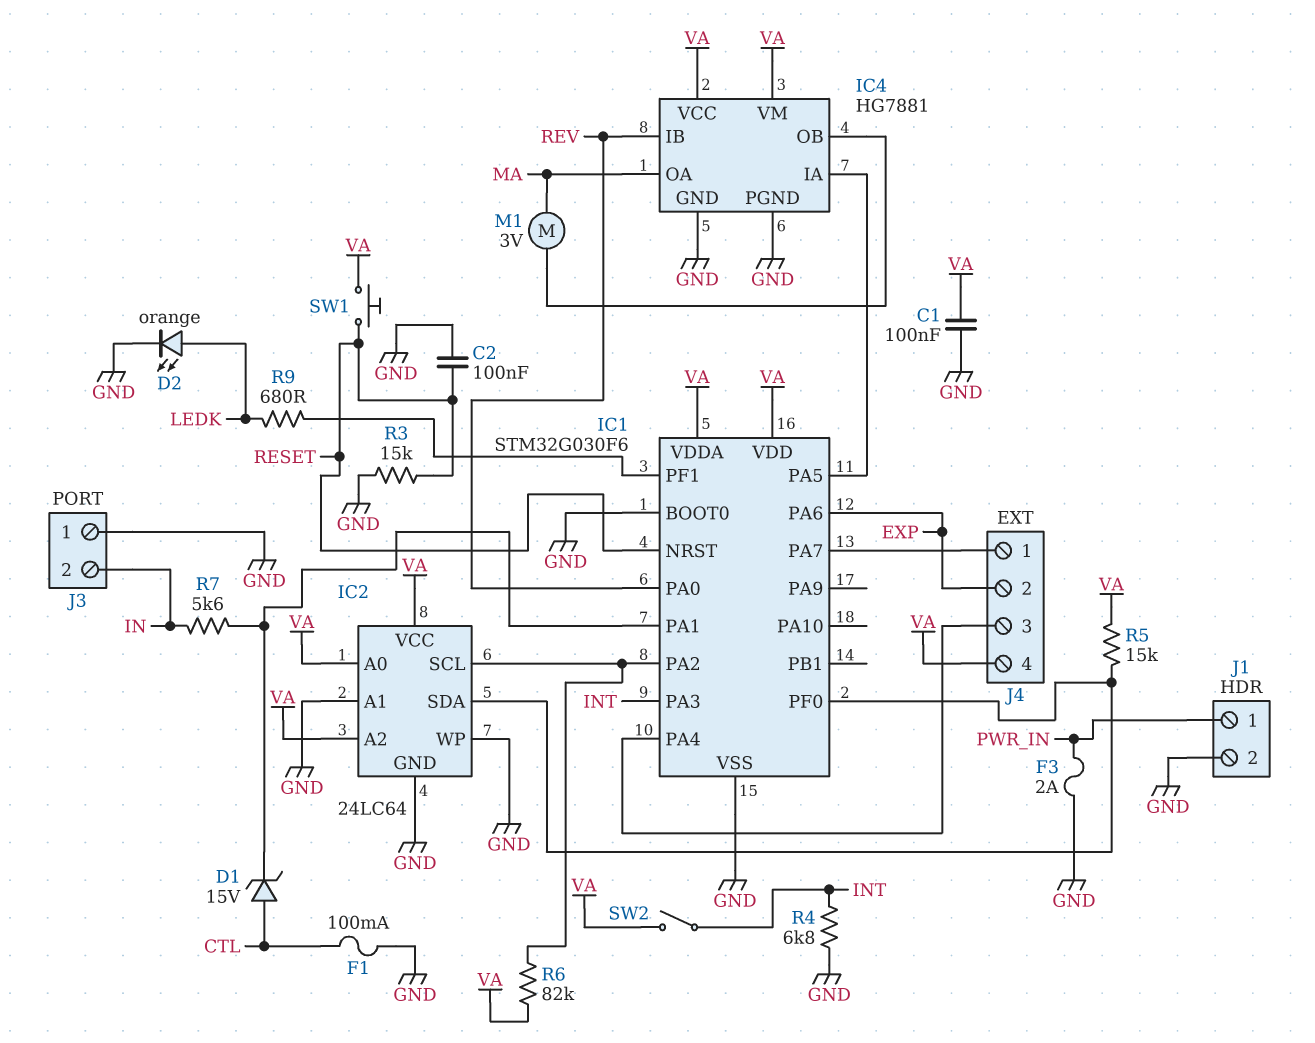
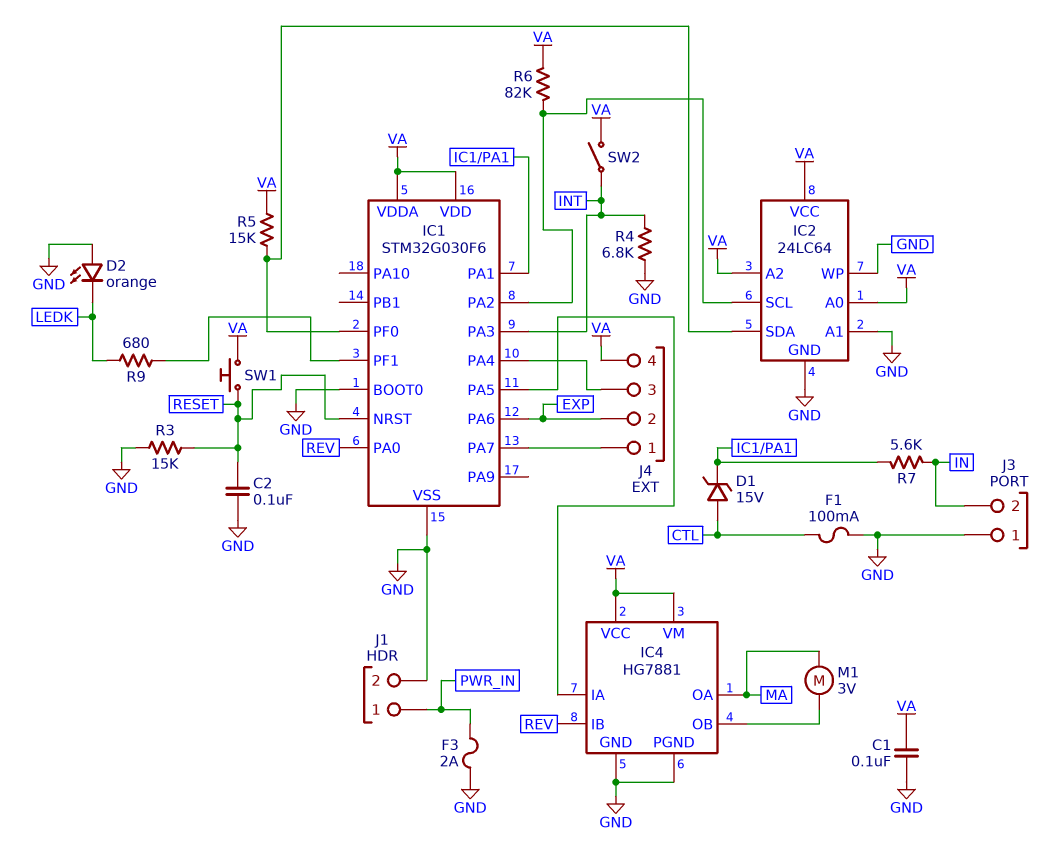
D2: LED orange (A LEDK, K GND) -> LED orange (A GND, K LEDK)

